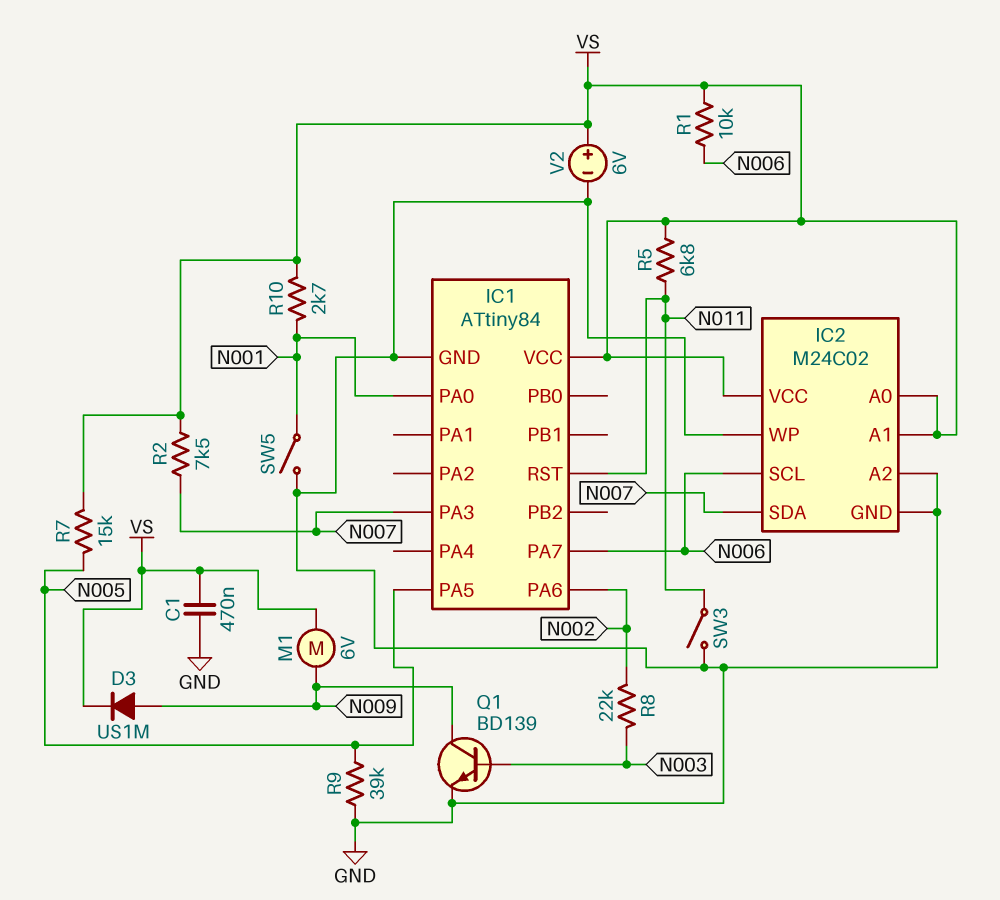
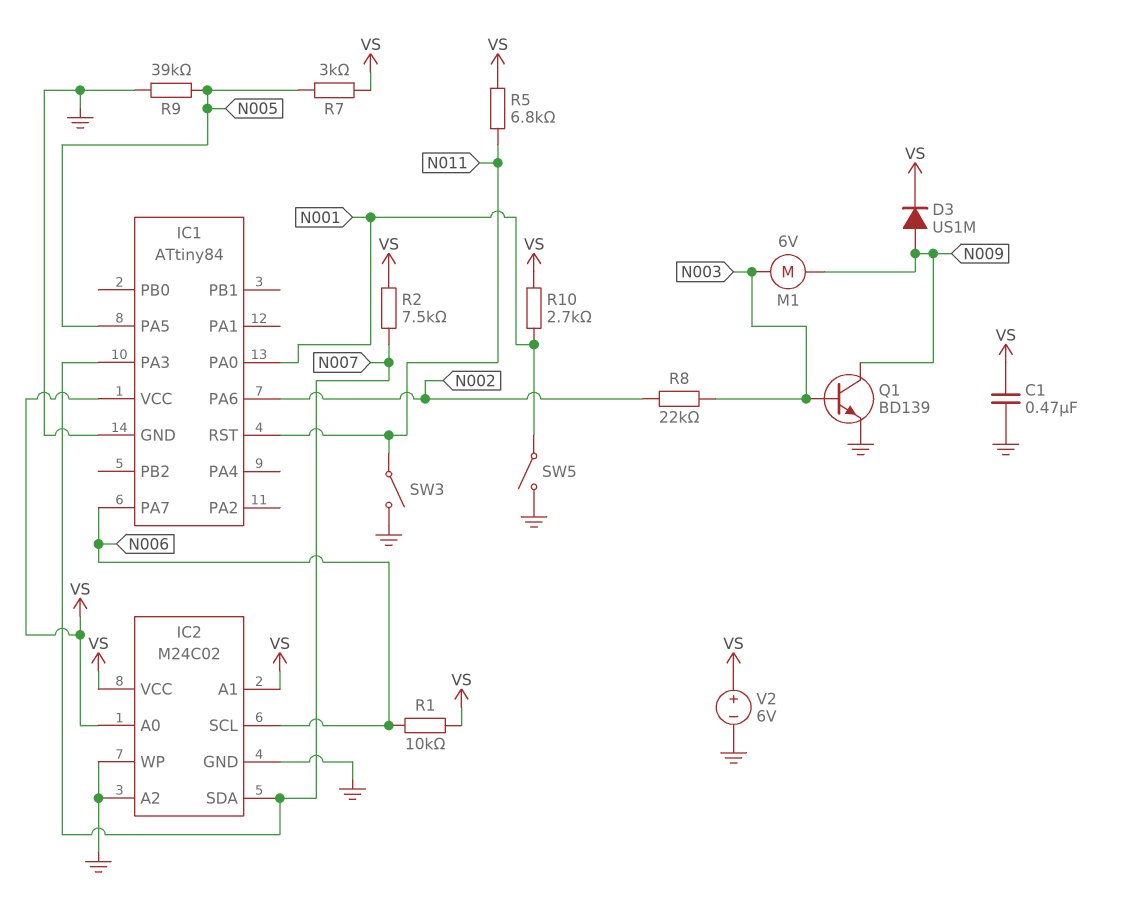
M1: motor 6V (N009, VS) -> motor 6V (N003, N009)
R7: 15k (N005, VS) -> 3k (N005, VS)

